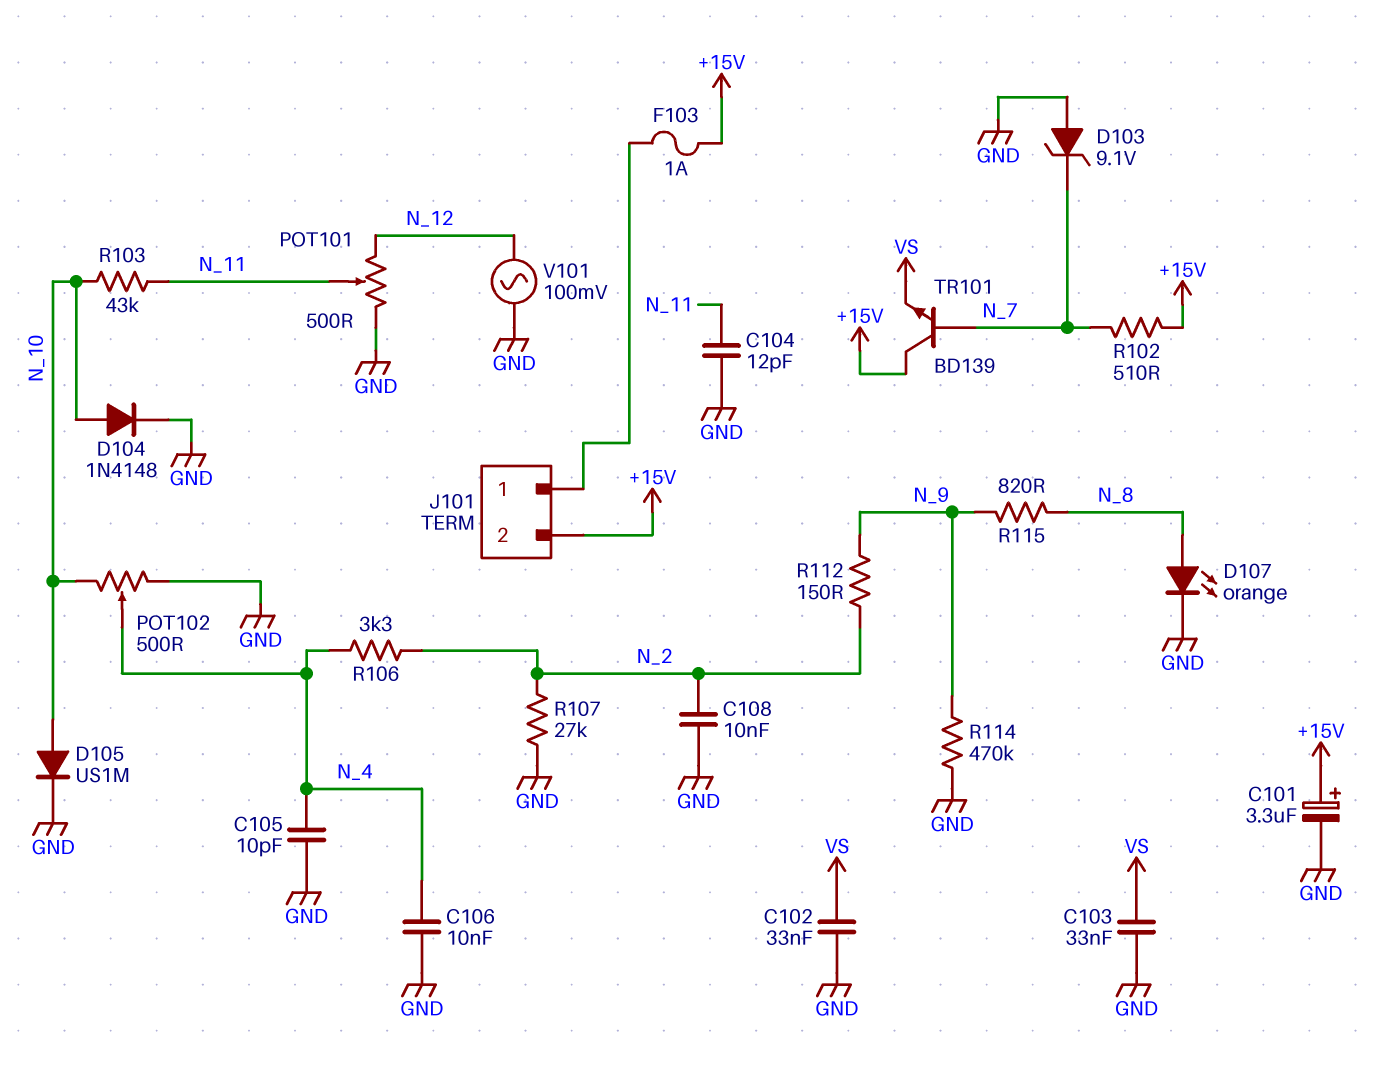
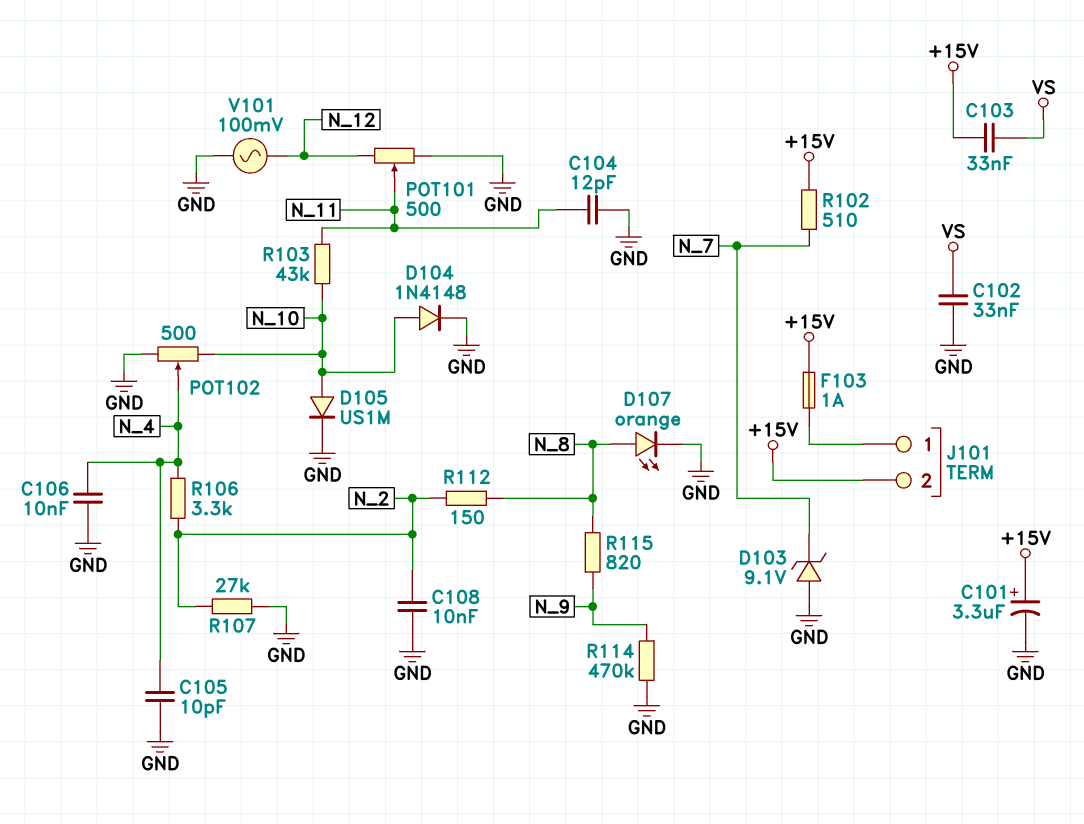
C103: 33nF (GND, VS) -> 33nF (+15V, VS)
R112: 150 (N_2, N_9) -> 150 (N_2, N_8)
TR101: NPN BD139 (B N_7, C +15V, E VS) -> none

